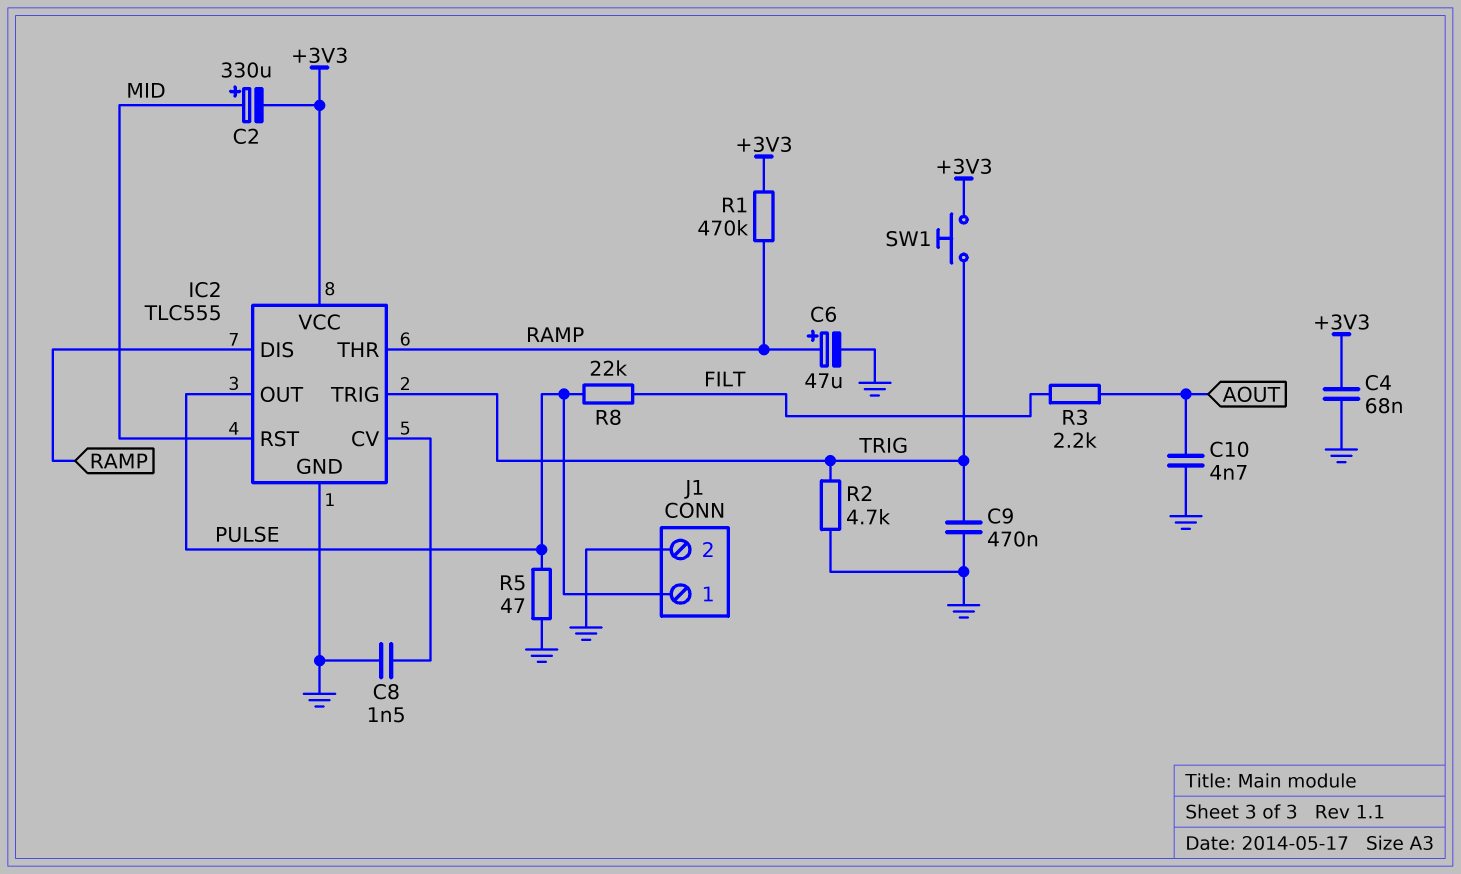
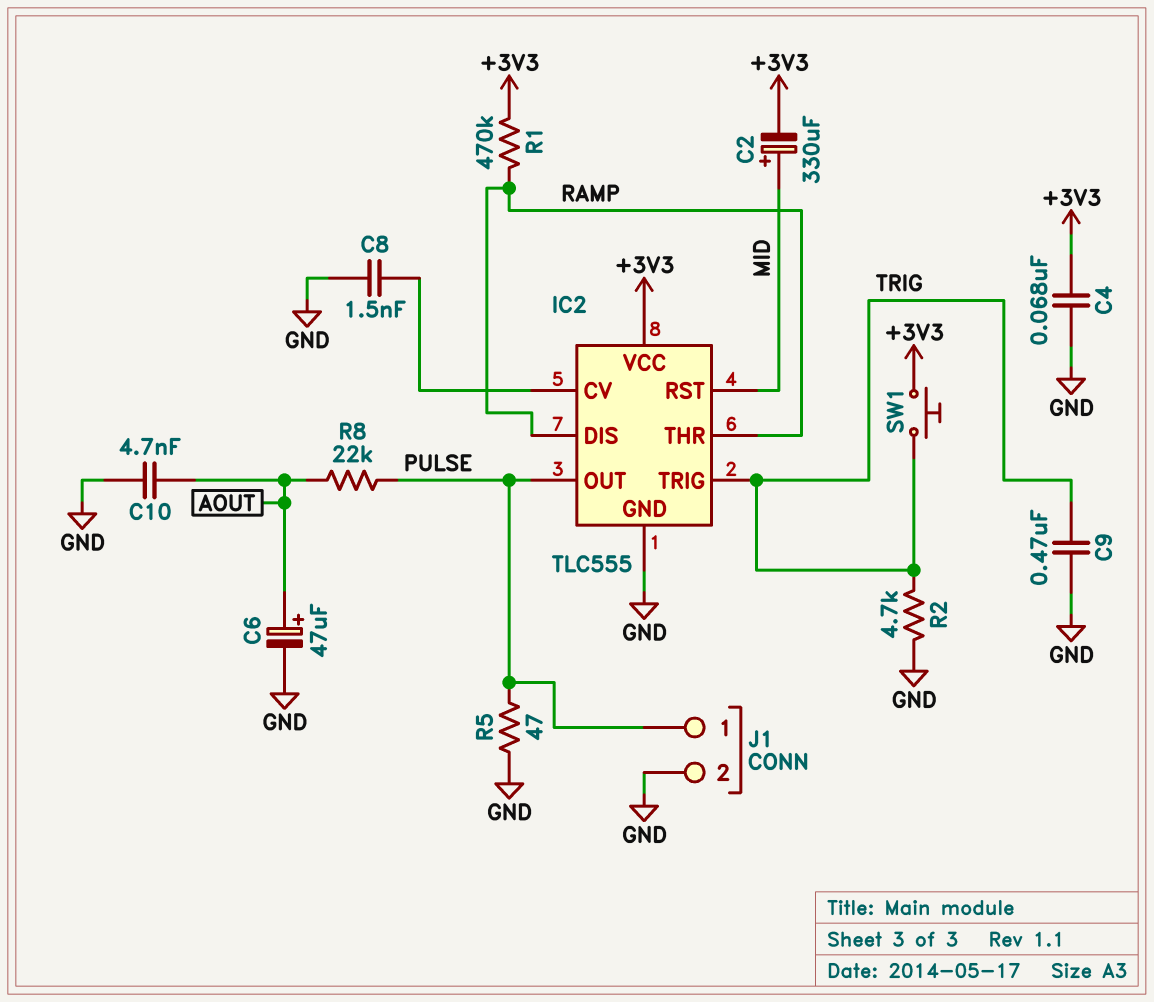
C6: 47uF (plus RAMP, minus GND) -> 47uF (plus AOUT, minus GND)
R3: 2.2k (AOUT, FILT) -> none
R8: 22k (FILT, PULSE) -> 22k (AOUT, PULSE)

